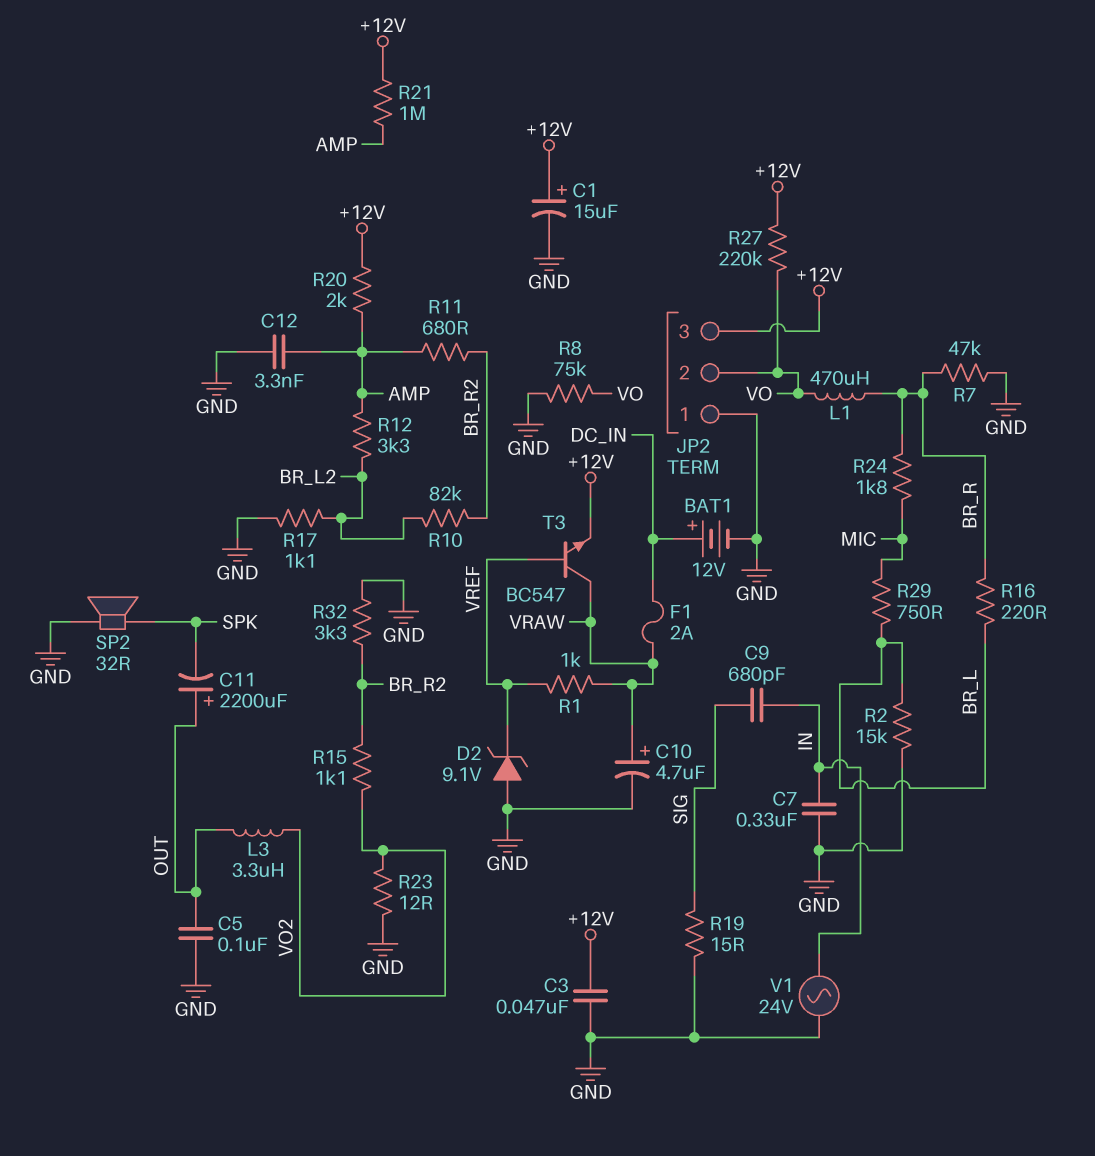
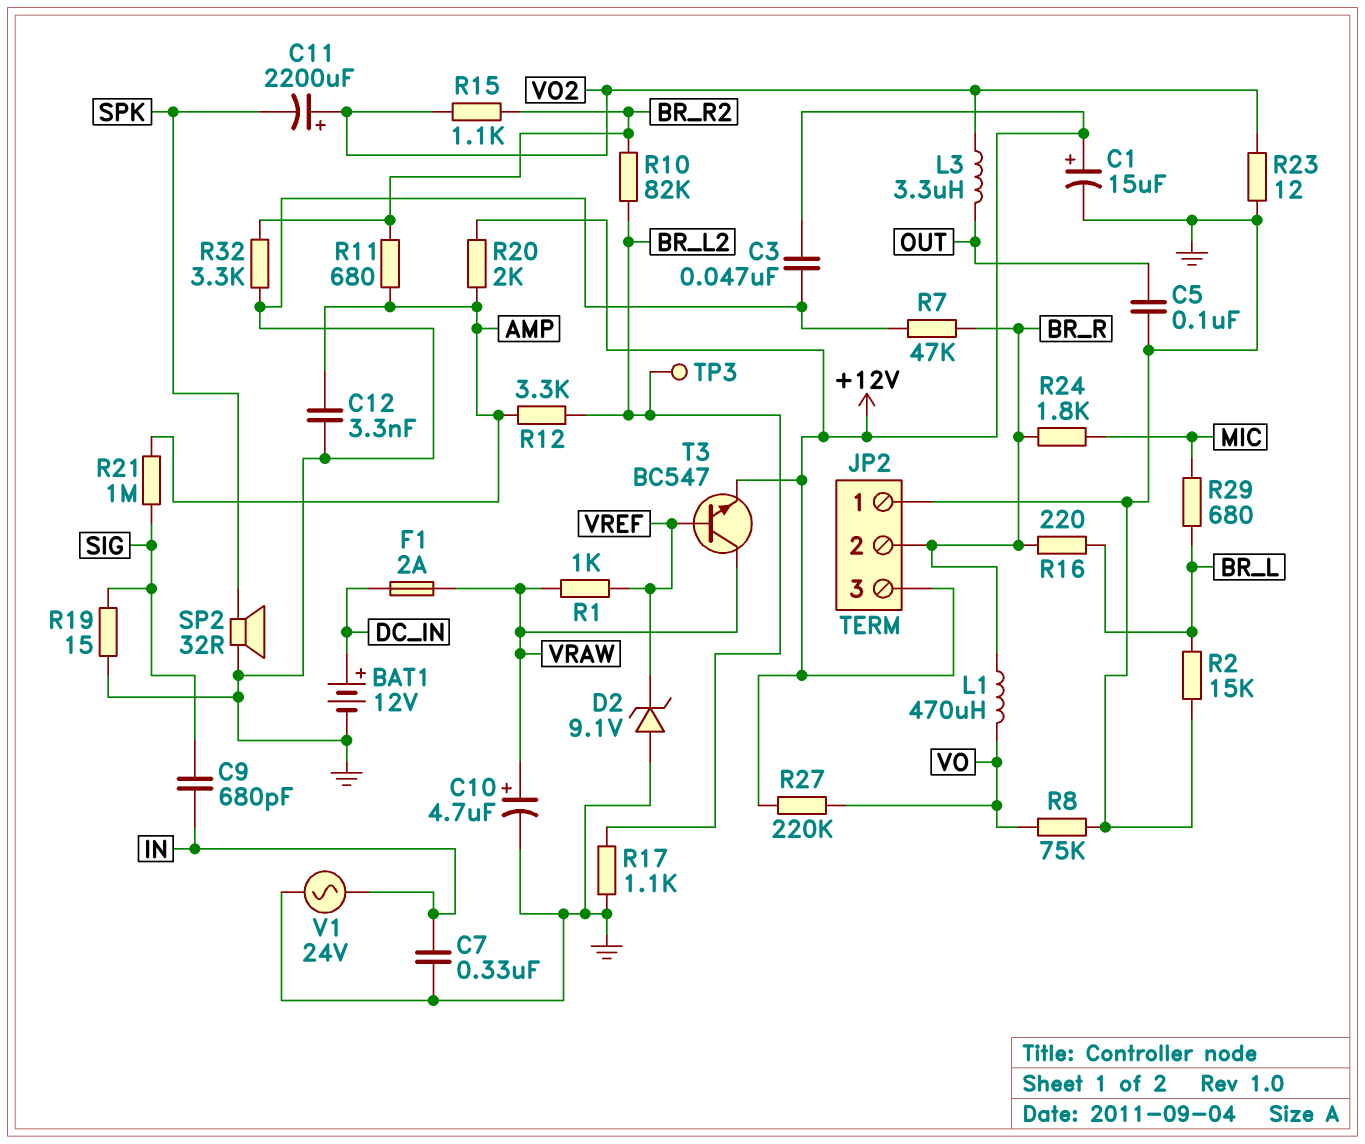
C11: 2200uF (plus OUT, minus SPK) -> 2200uF (plus VO2, minus SPK)
JP2 pin 2: VO -> BR_R
R21: 1M (+12V, AMP) -> 1M (AMP, SIG)
R29: 750 (BR_L, MIC) -> 680 (BR_L, MIC)
TP3: none -> test point (BR_L2)

